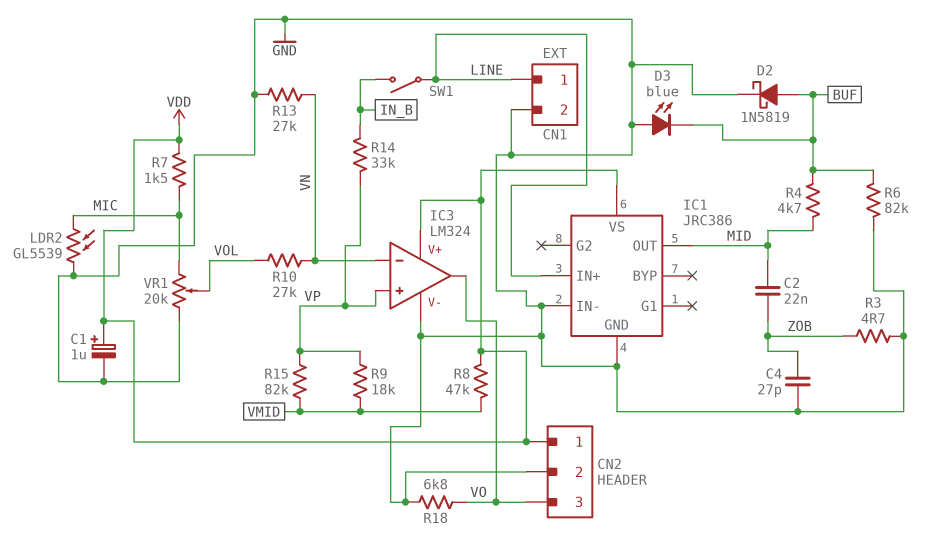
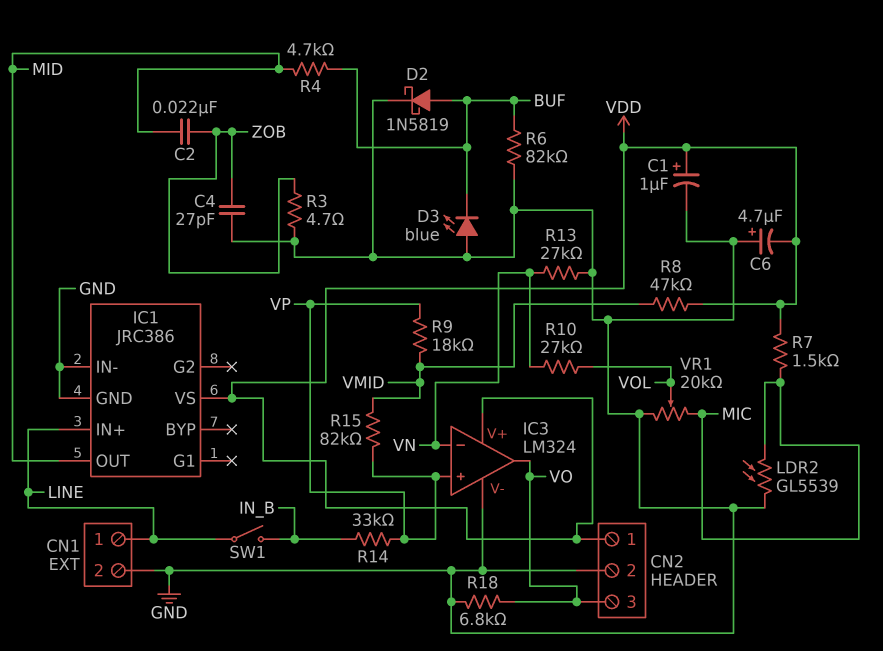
C6: none -> 4.7uF (plus GND, minus VDD)

